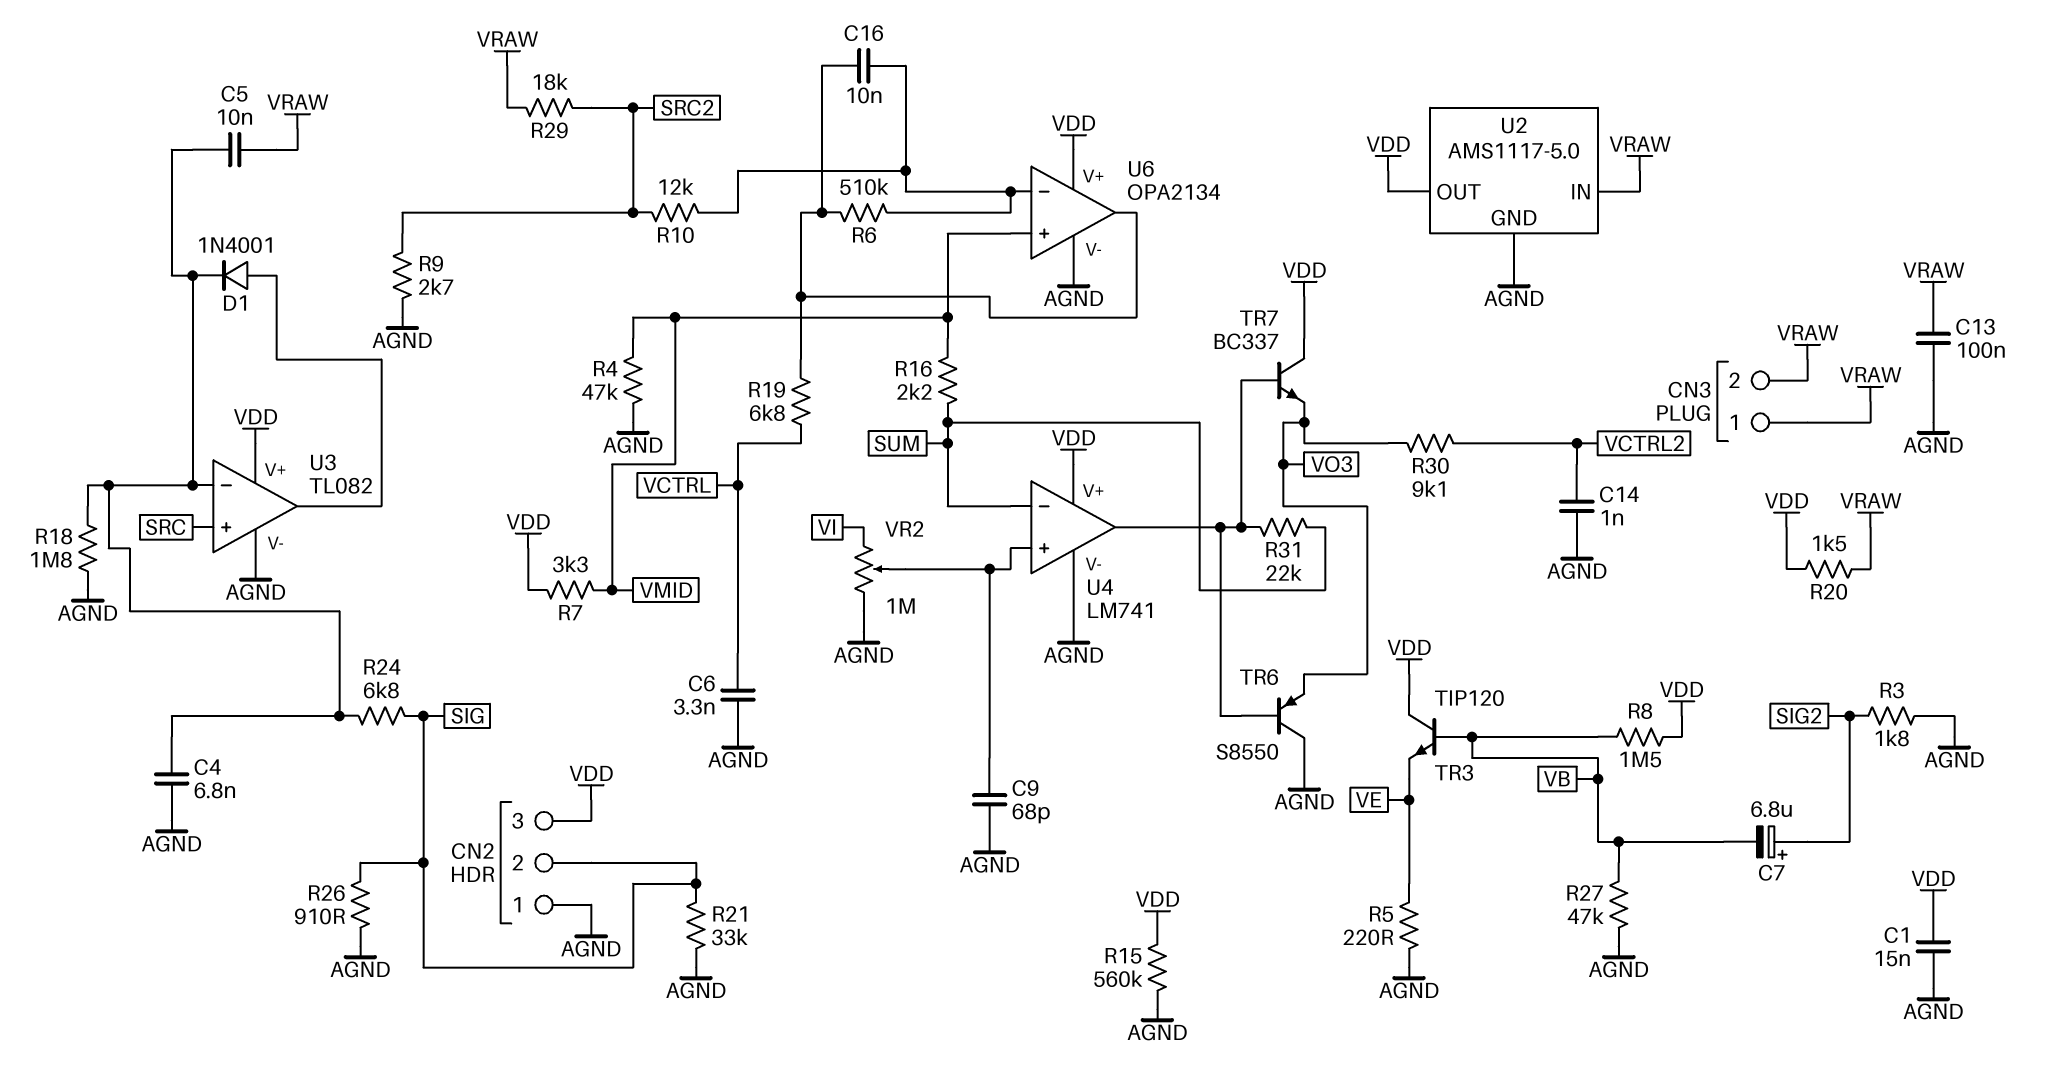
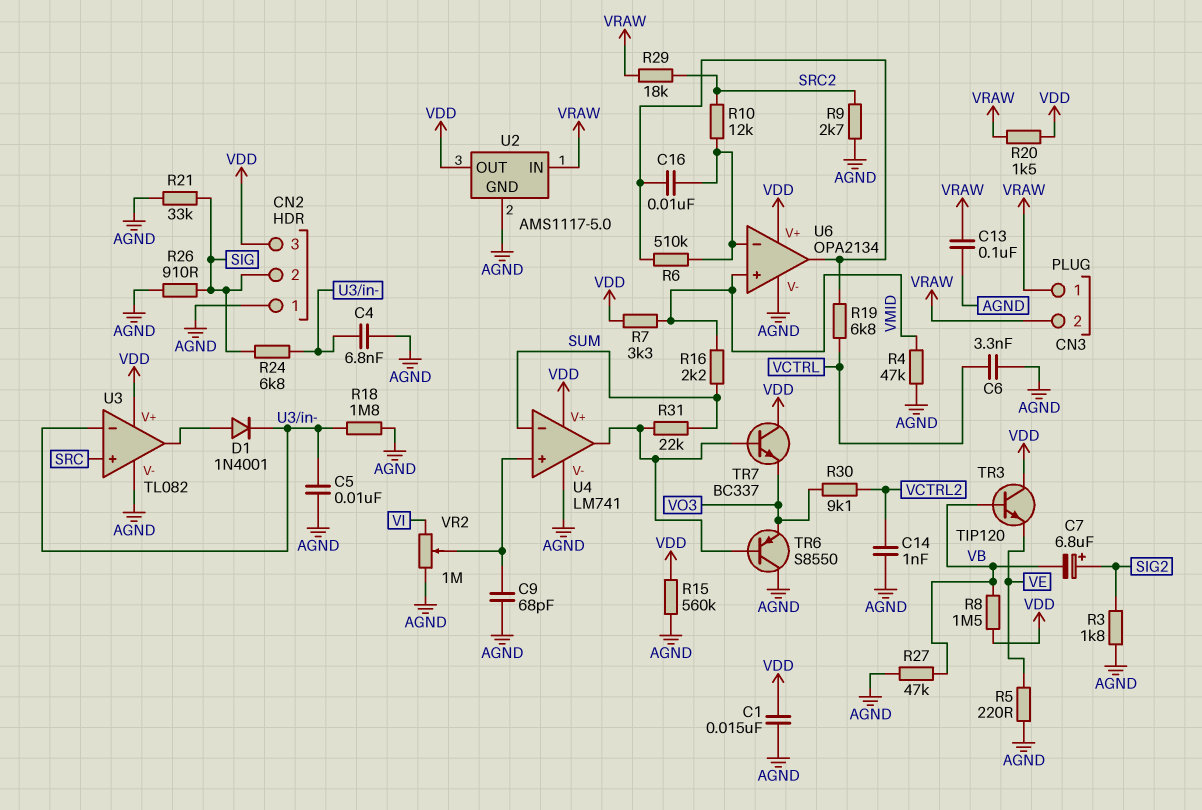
C5: 10nF (U3/in-, VRAW) -> 10nF (AGND, U3/in-)

